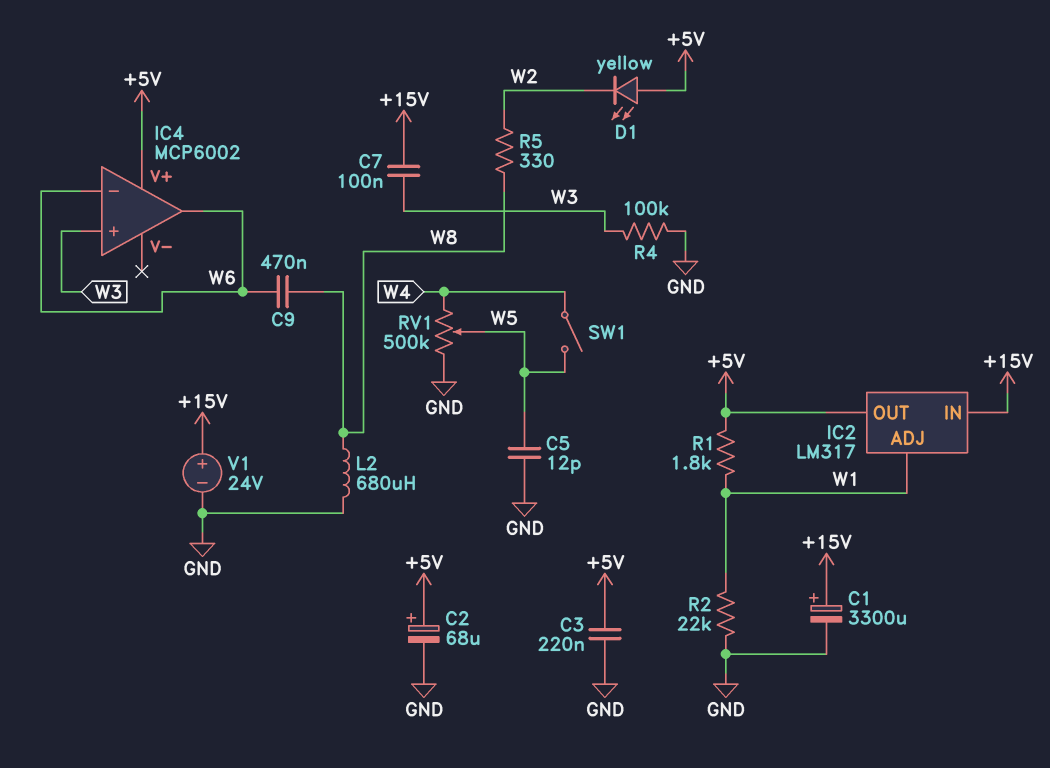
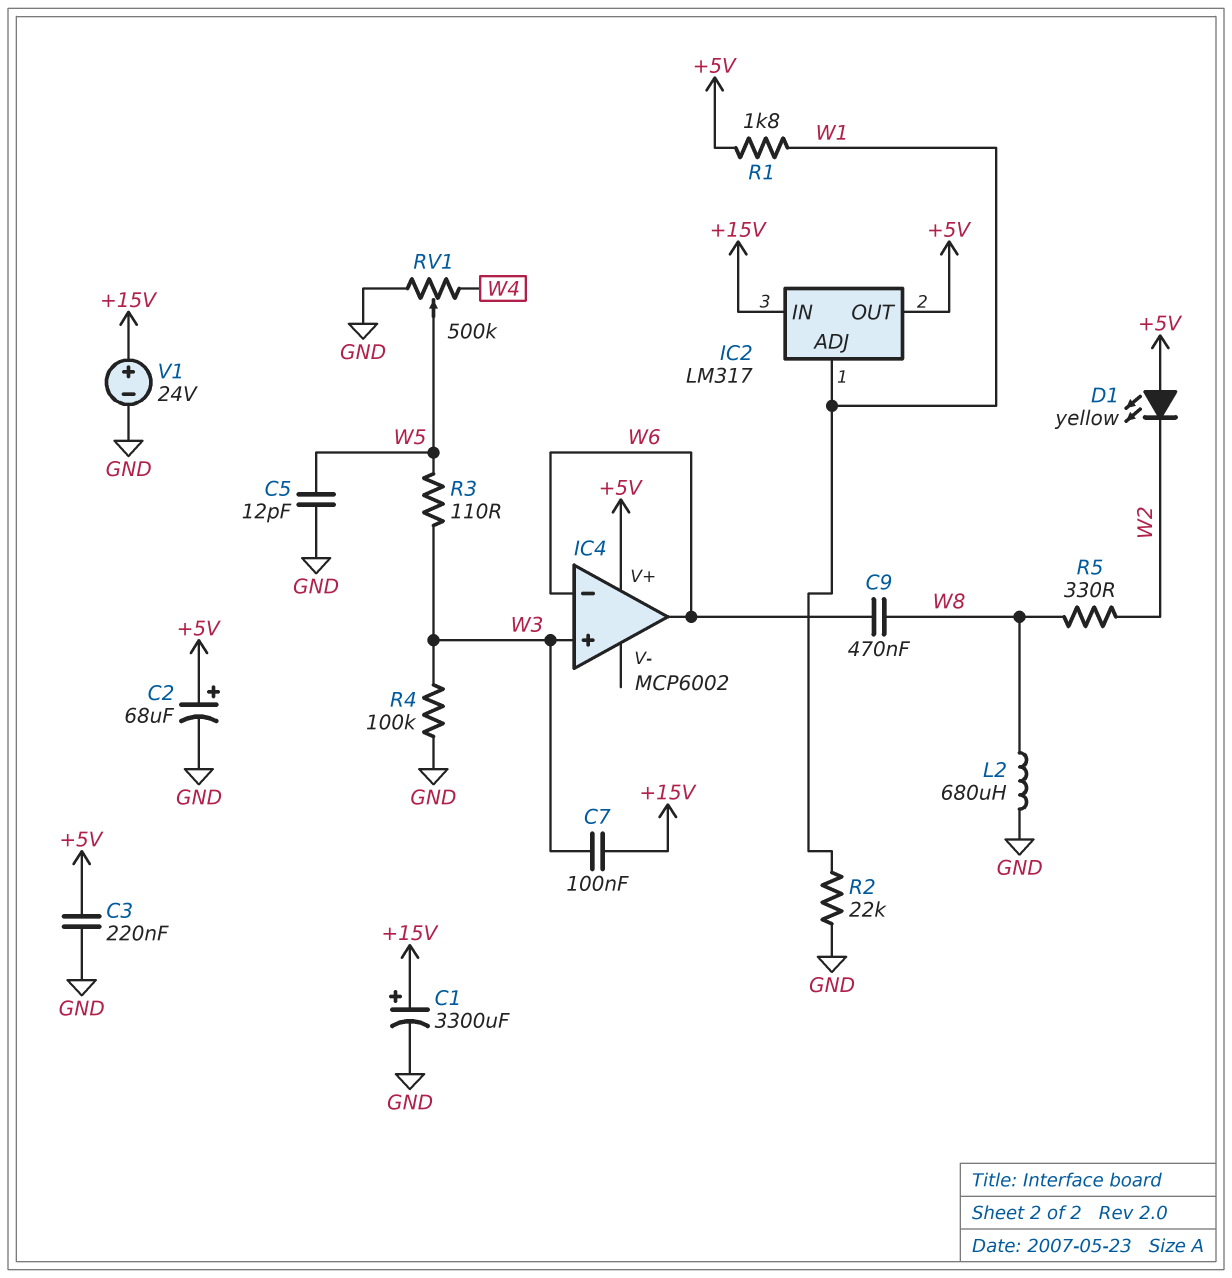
R3: none -> 110 (W3, W5)
SW1: switch (W4, W5) -> none

